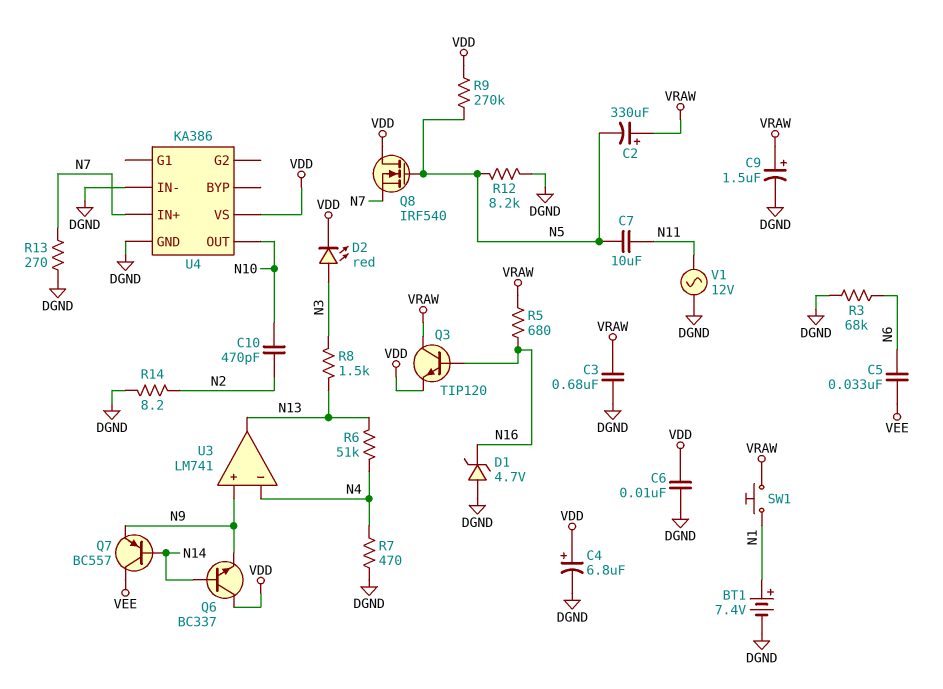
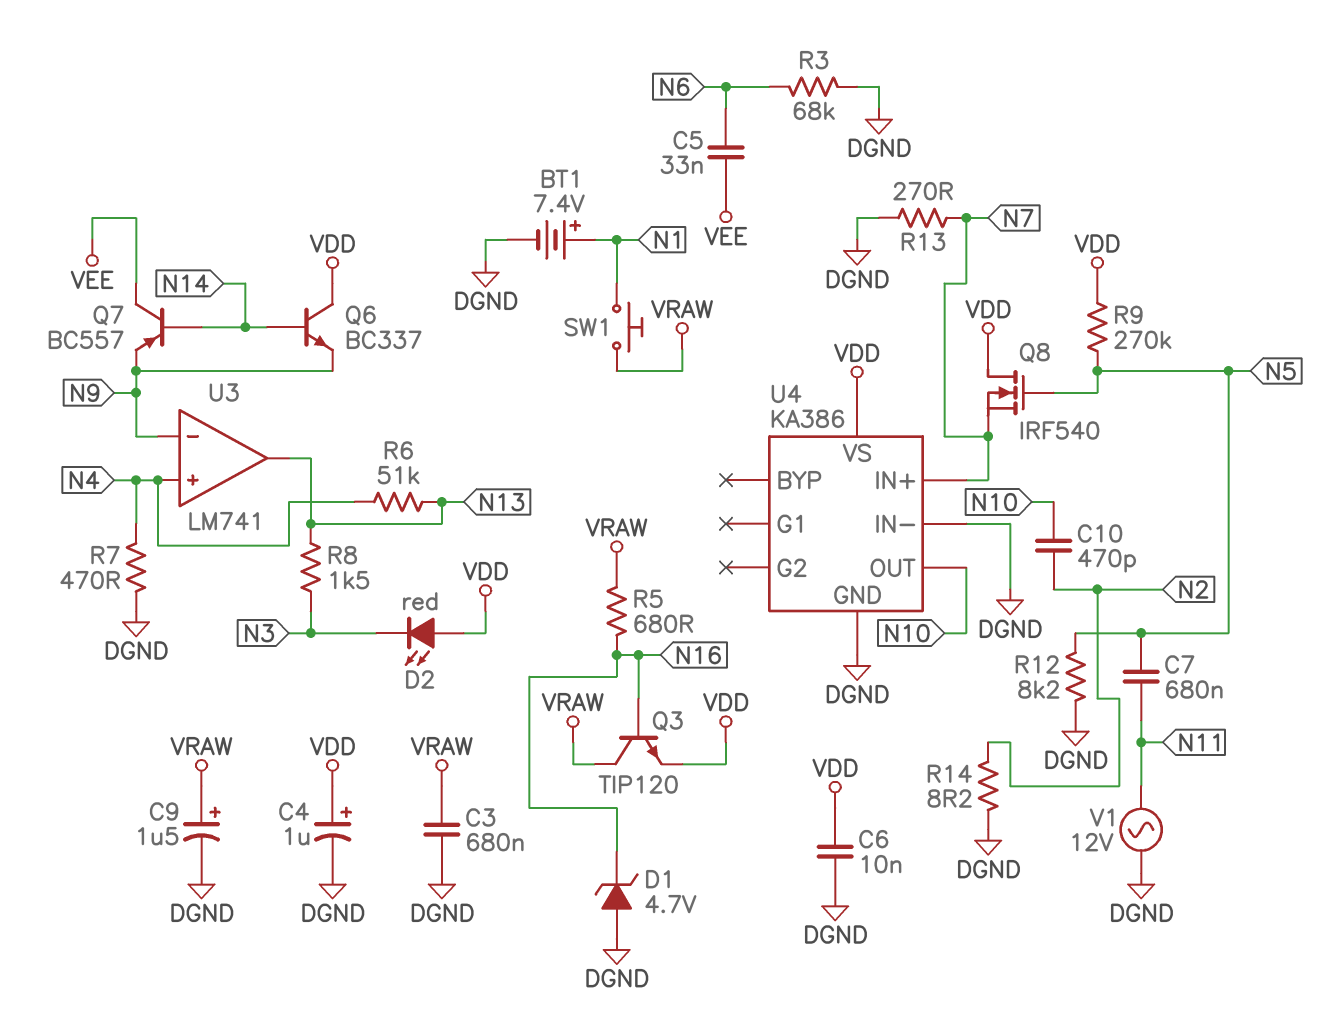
C2: 330uF (plus VRAW, minus N5) -> none
C4: 6.8uF (plus VDD, minus DGND) -> 1uF (plus VDD, minus DGND)
C7: 10uF (N5, N11) -> 680nF (N5, N11)
D2: LED red (A N3, K VDD) -> LED red (A VDD, K N3)
U3 pin in+: N9 -> N4
U3 pin in-: N4 -> N9

